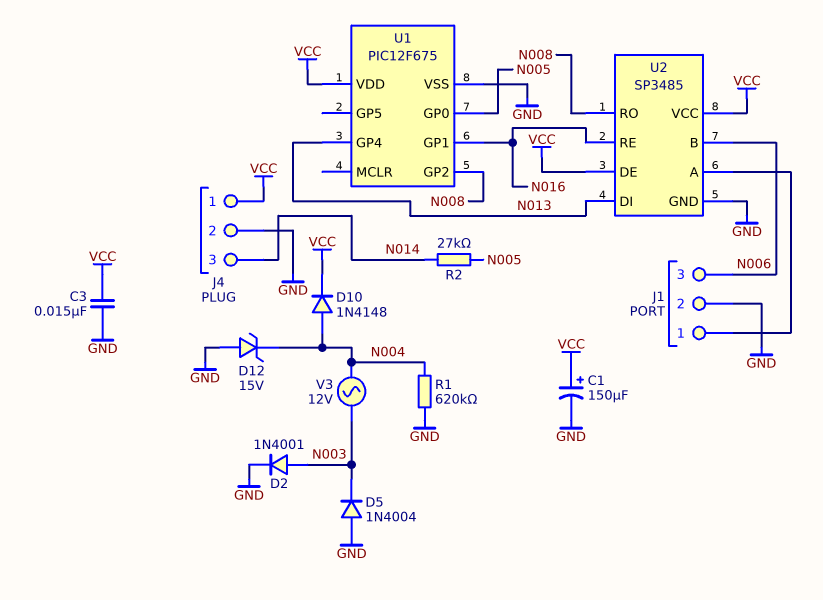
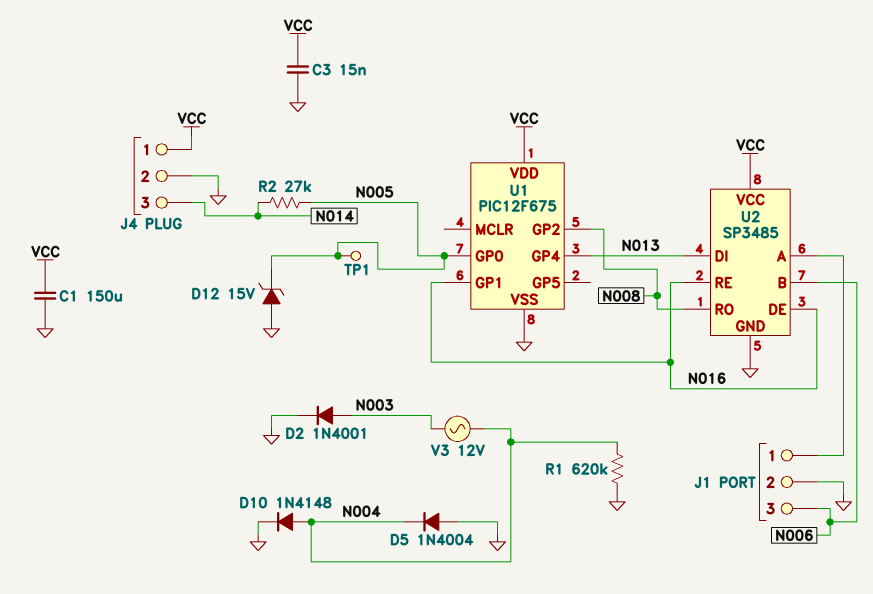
C1: 150uF (plus VCC, minus GND) -> 150uF (GND, VCC)
D5: diode 1N4004 (A GND, K N003) -> diode 1N4004 (A GND, K N004)
D10: diode 1N4148 (A N004, K VCC) -> diode 1N4148 (A N004, K GND)
D12: zener 15V (A GND, K N004) -> zener 15V (A GND, K N005)
TP1: none -> test point (N005)
U2 pin DE: VCC -> N016

